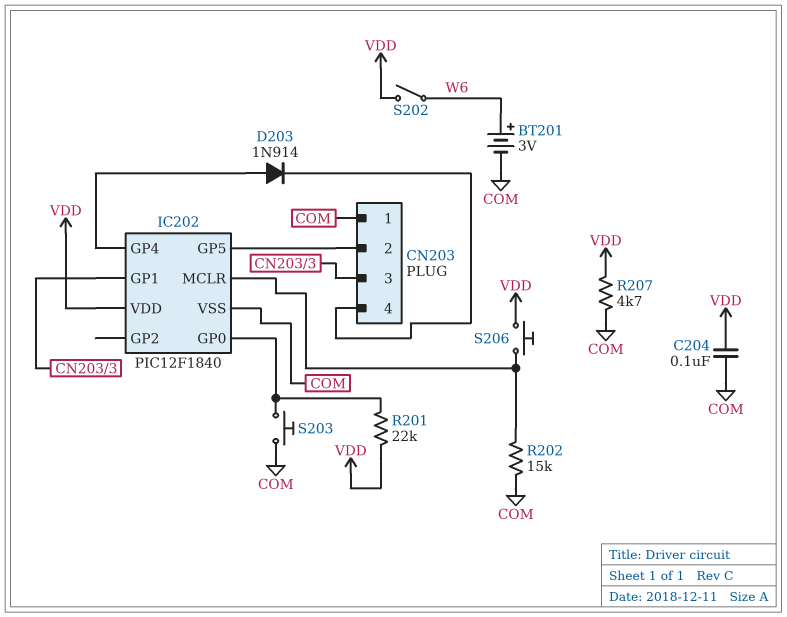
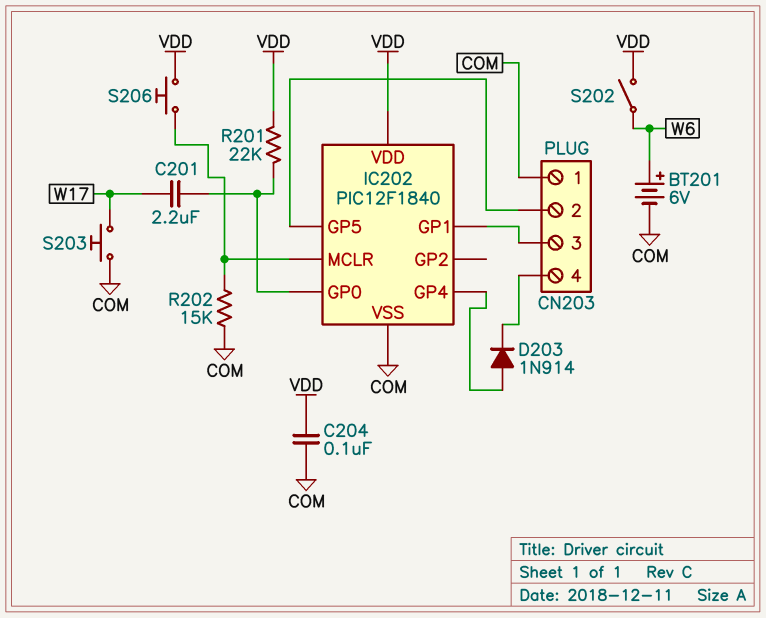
BT201: 3V (plus W6, minus COM) -> 6V (plus W6, minus COM)
C201: none -> 2.2uF (IC202/GP0, W17)
R207: 4.7k (COM, VDD) -> none
S203: button (COM, IC202/GP0) -> button (COM, W17)

